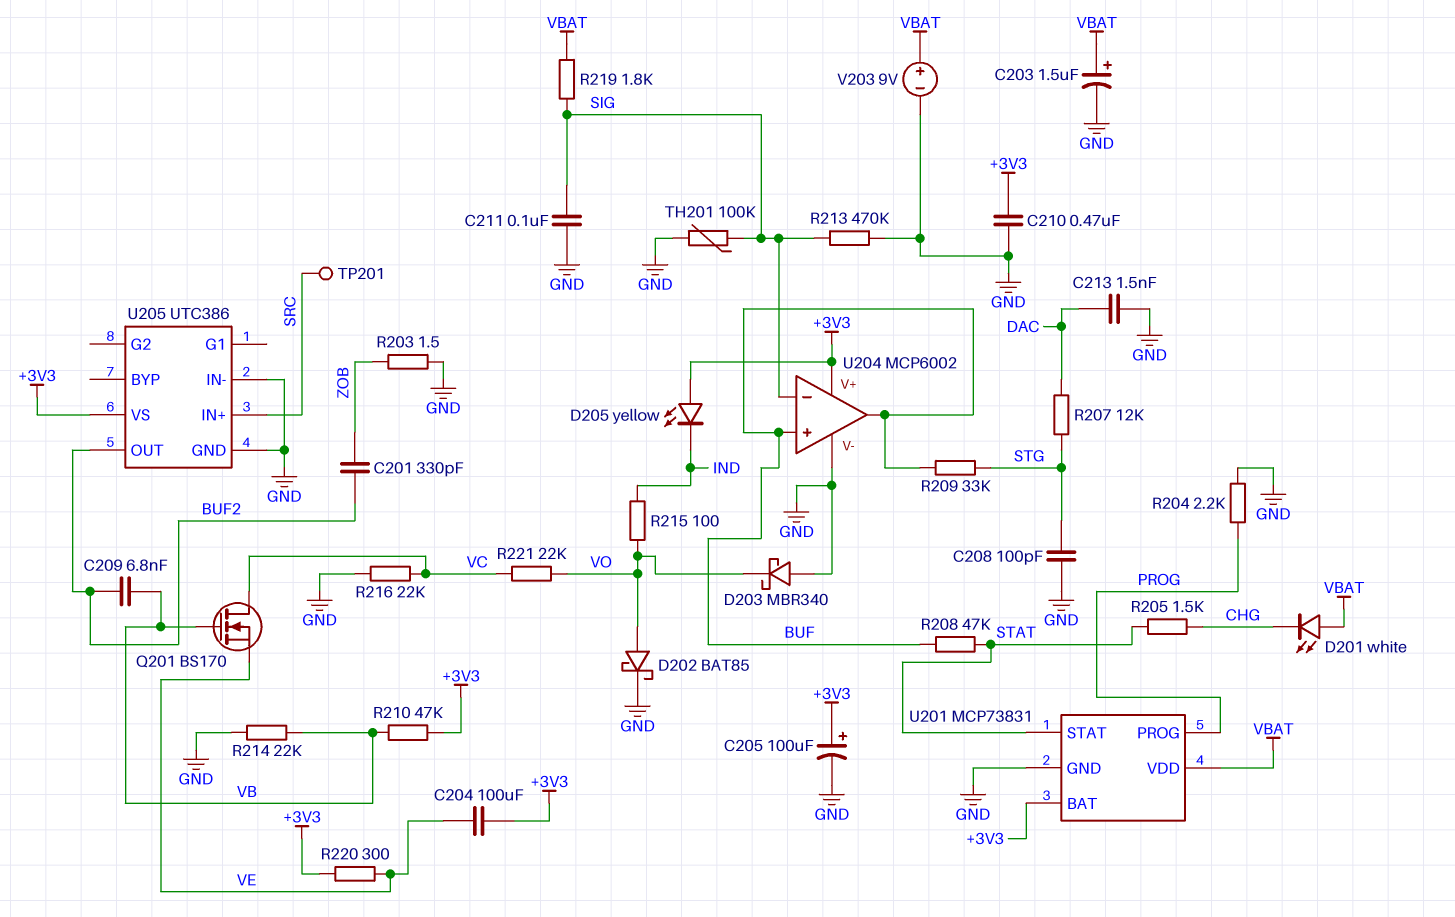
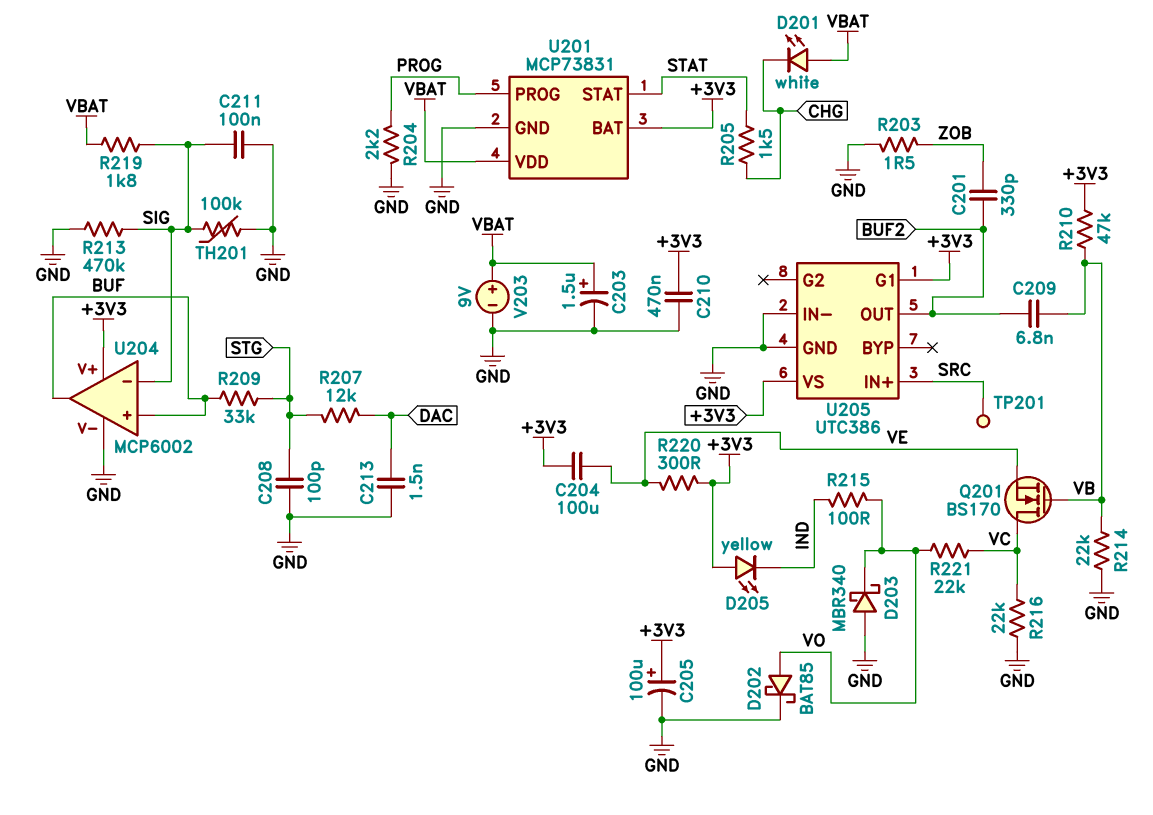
R208: 47k (BUF, STAT) -> none
U205 pin G1: none -> +3V3

